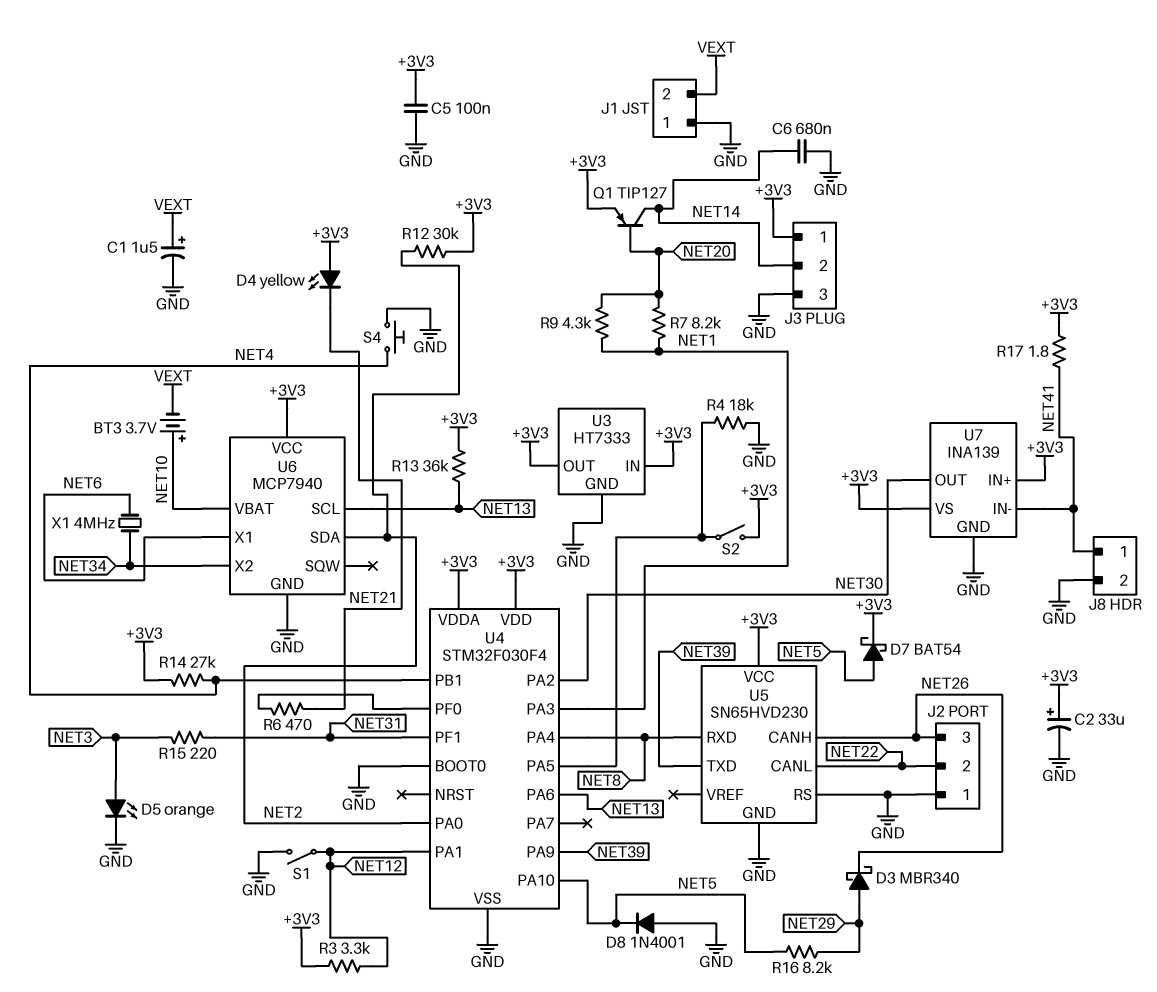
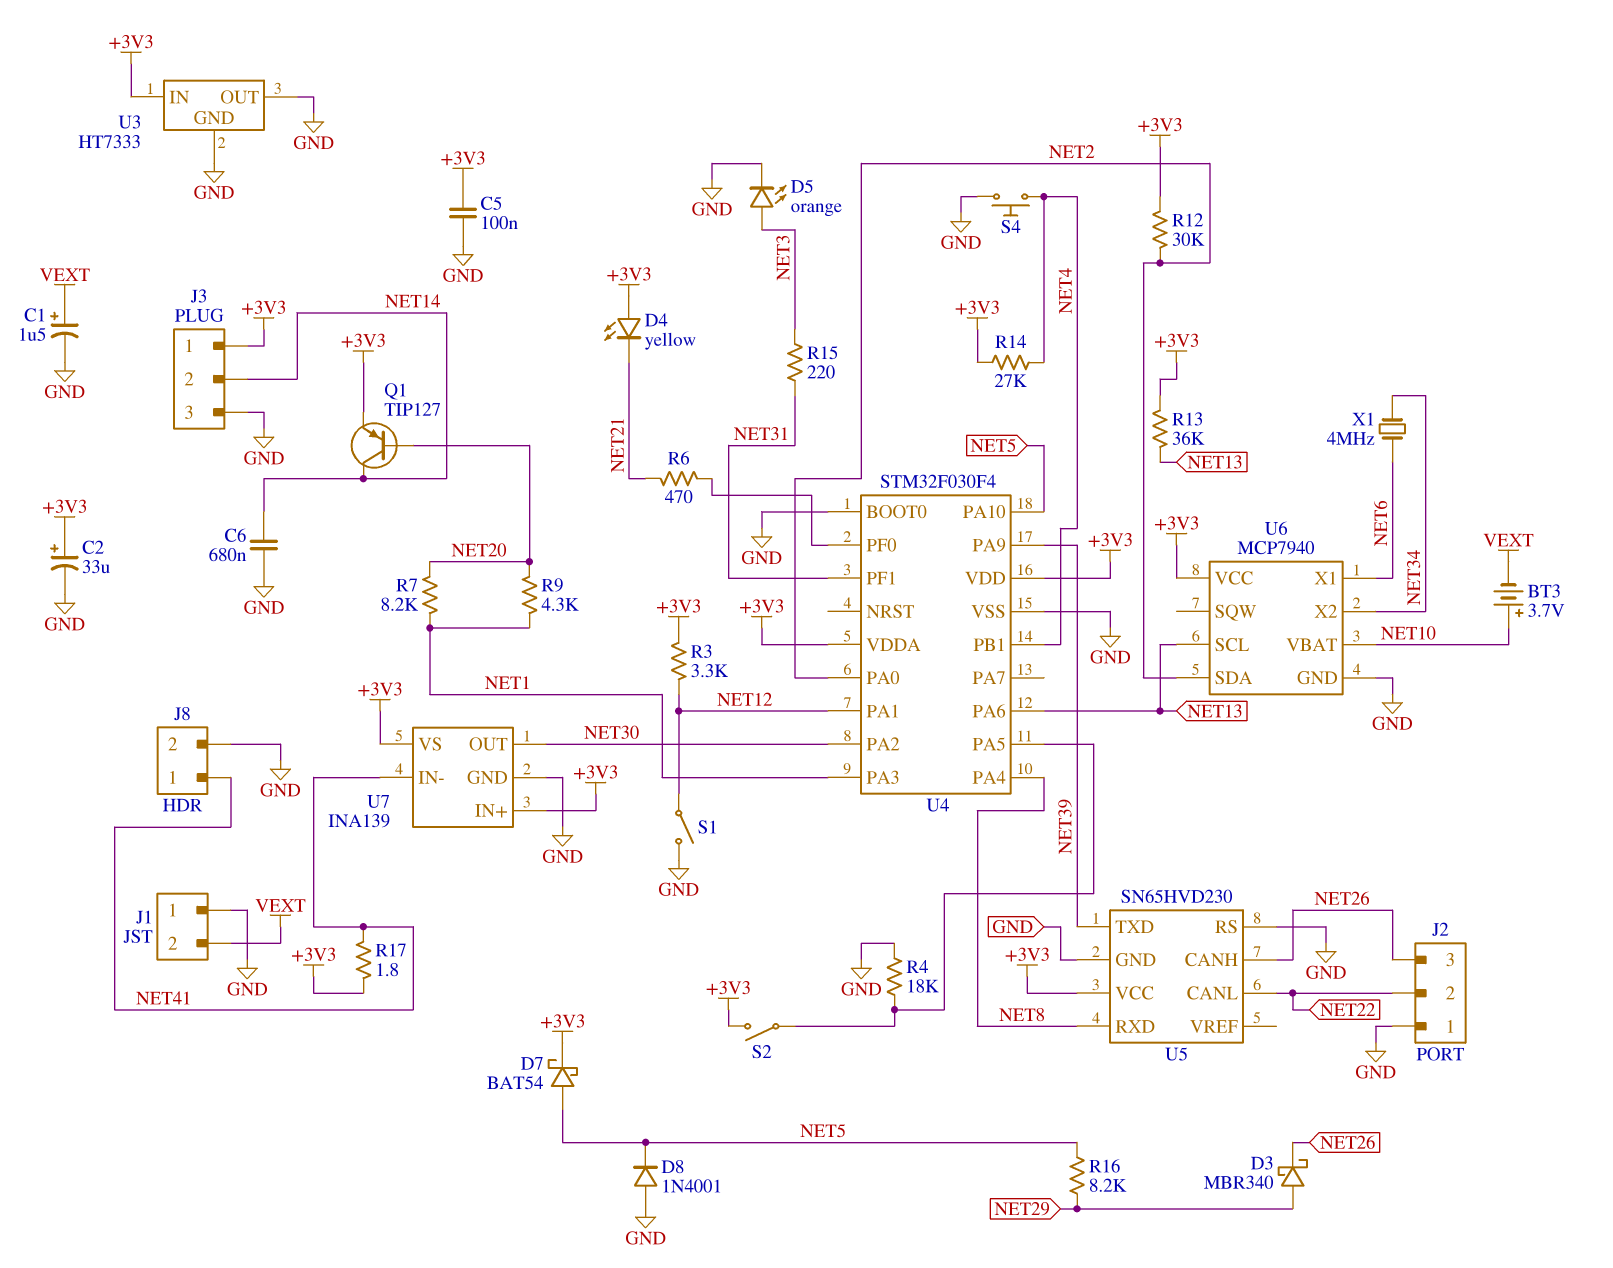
U3 pin OUT: +3V3 -> GND

